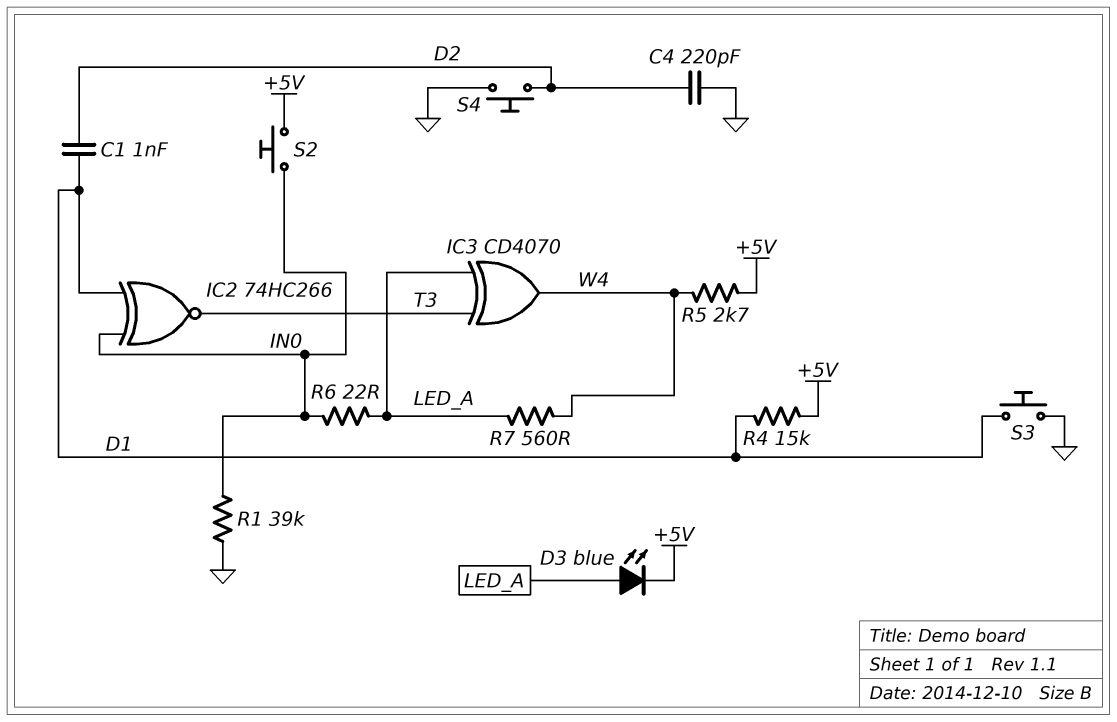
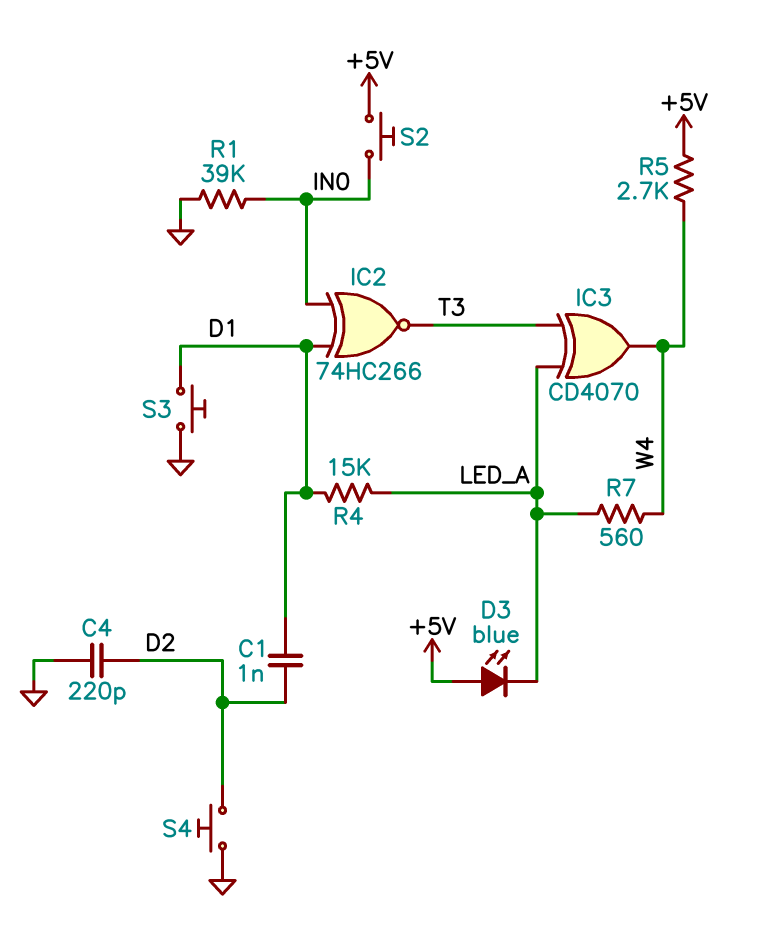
D3: LED blue (A LED_A, K +5V) -> LED blue (A +5V, K LED_A)
R4: 15k (+5V, D1) -> 15k (D1, LED_A)
R6: 22 (IN0, LED_A) -> none

